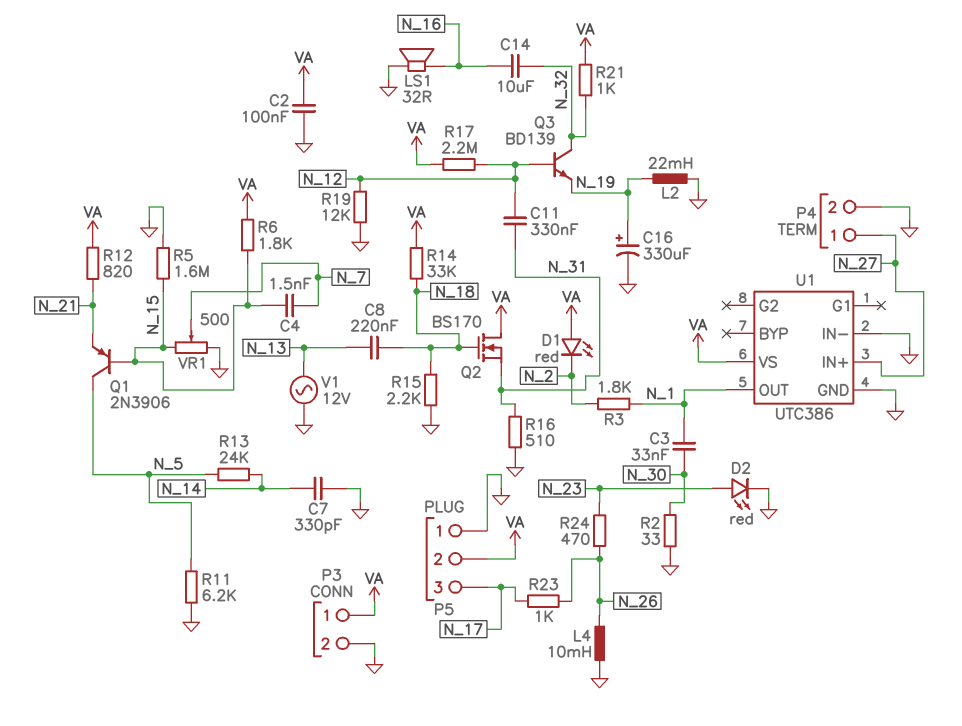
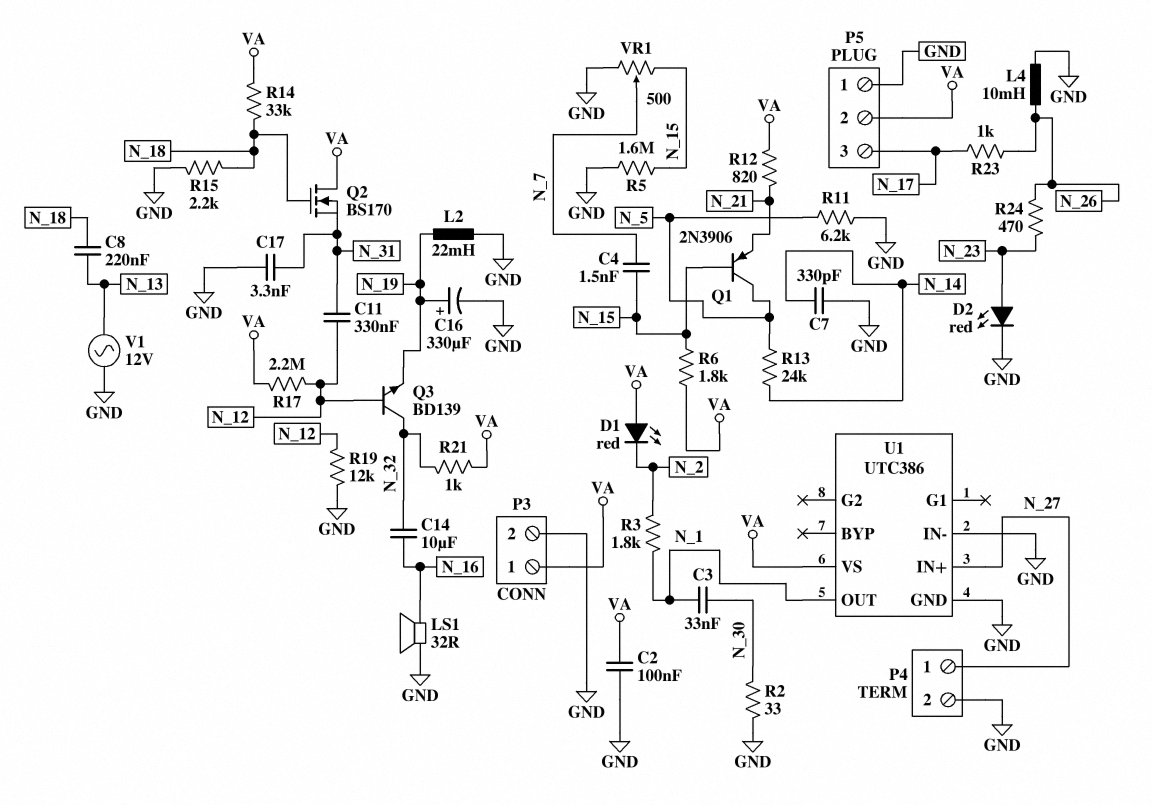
C17: none -> 3.3nF (GND, N_31)
R16: 510 (GND, N_31) -> none

